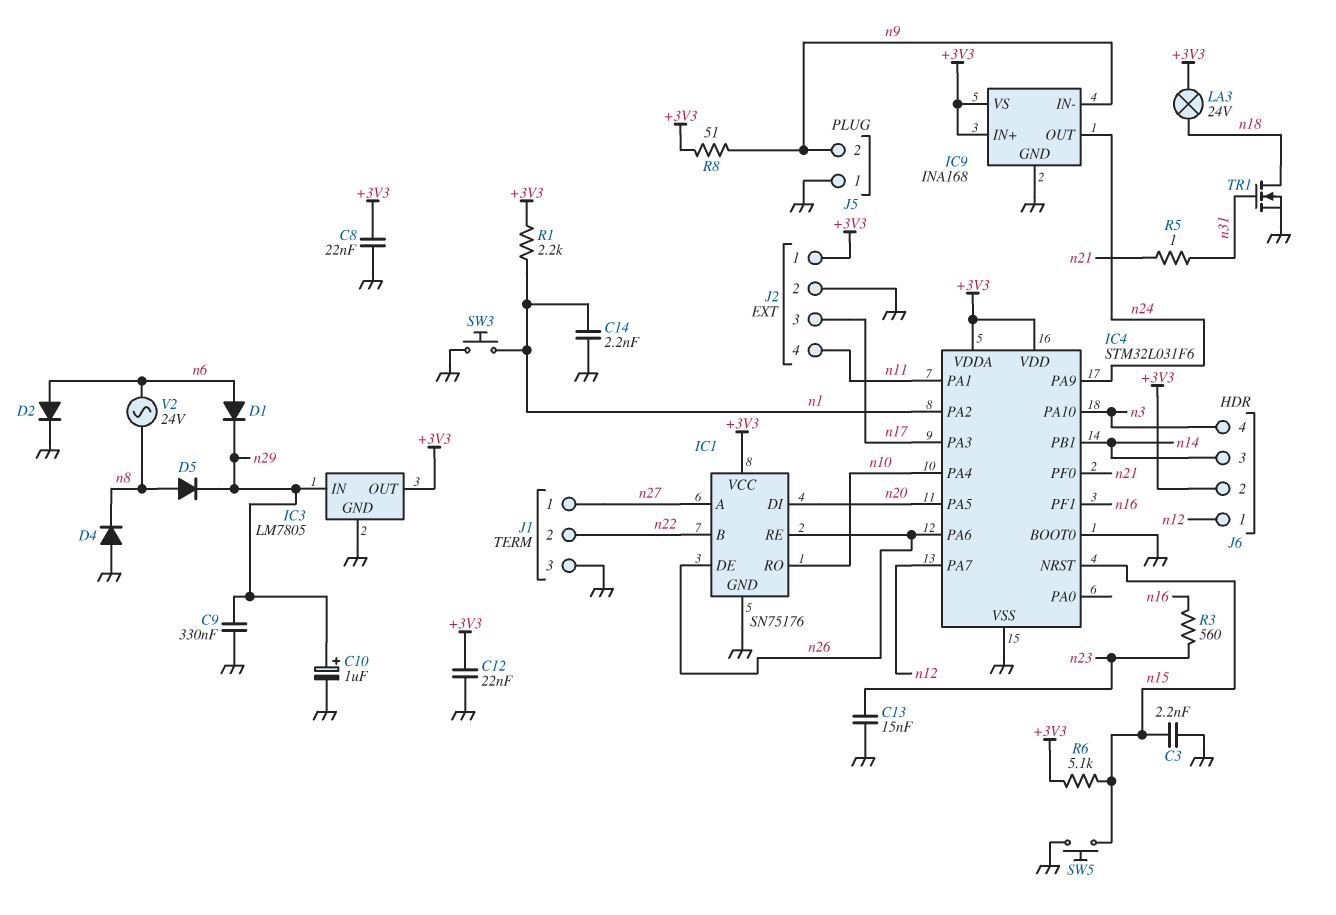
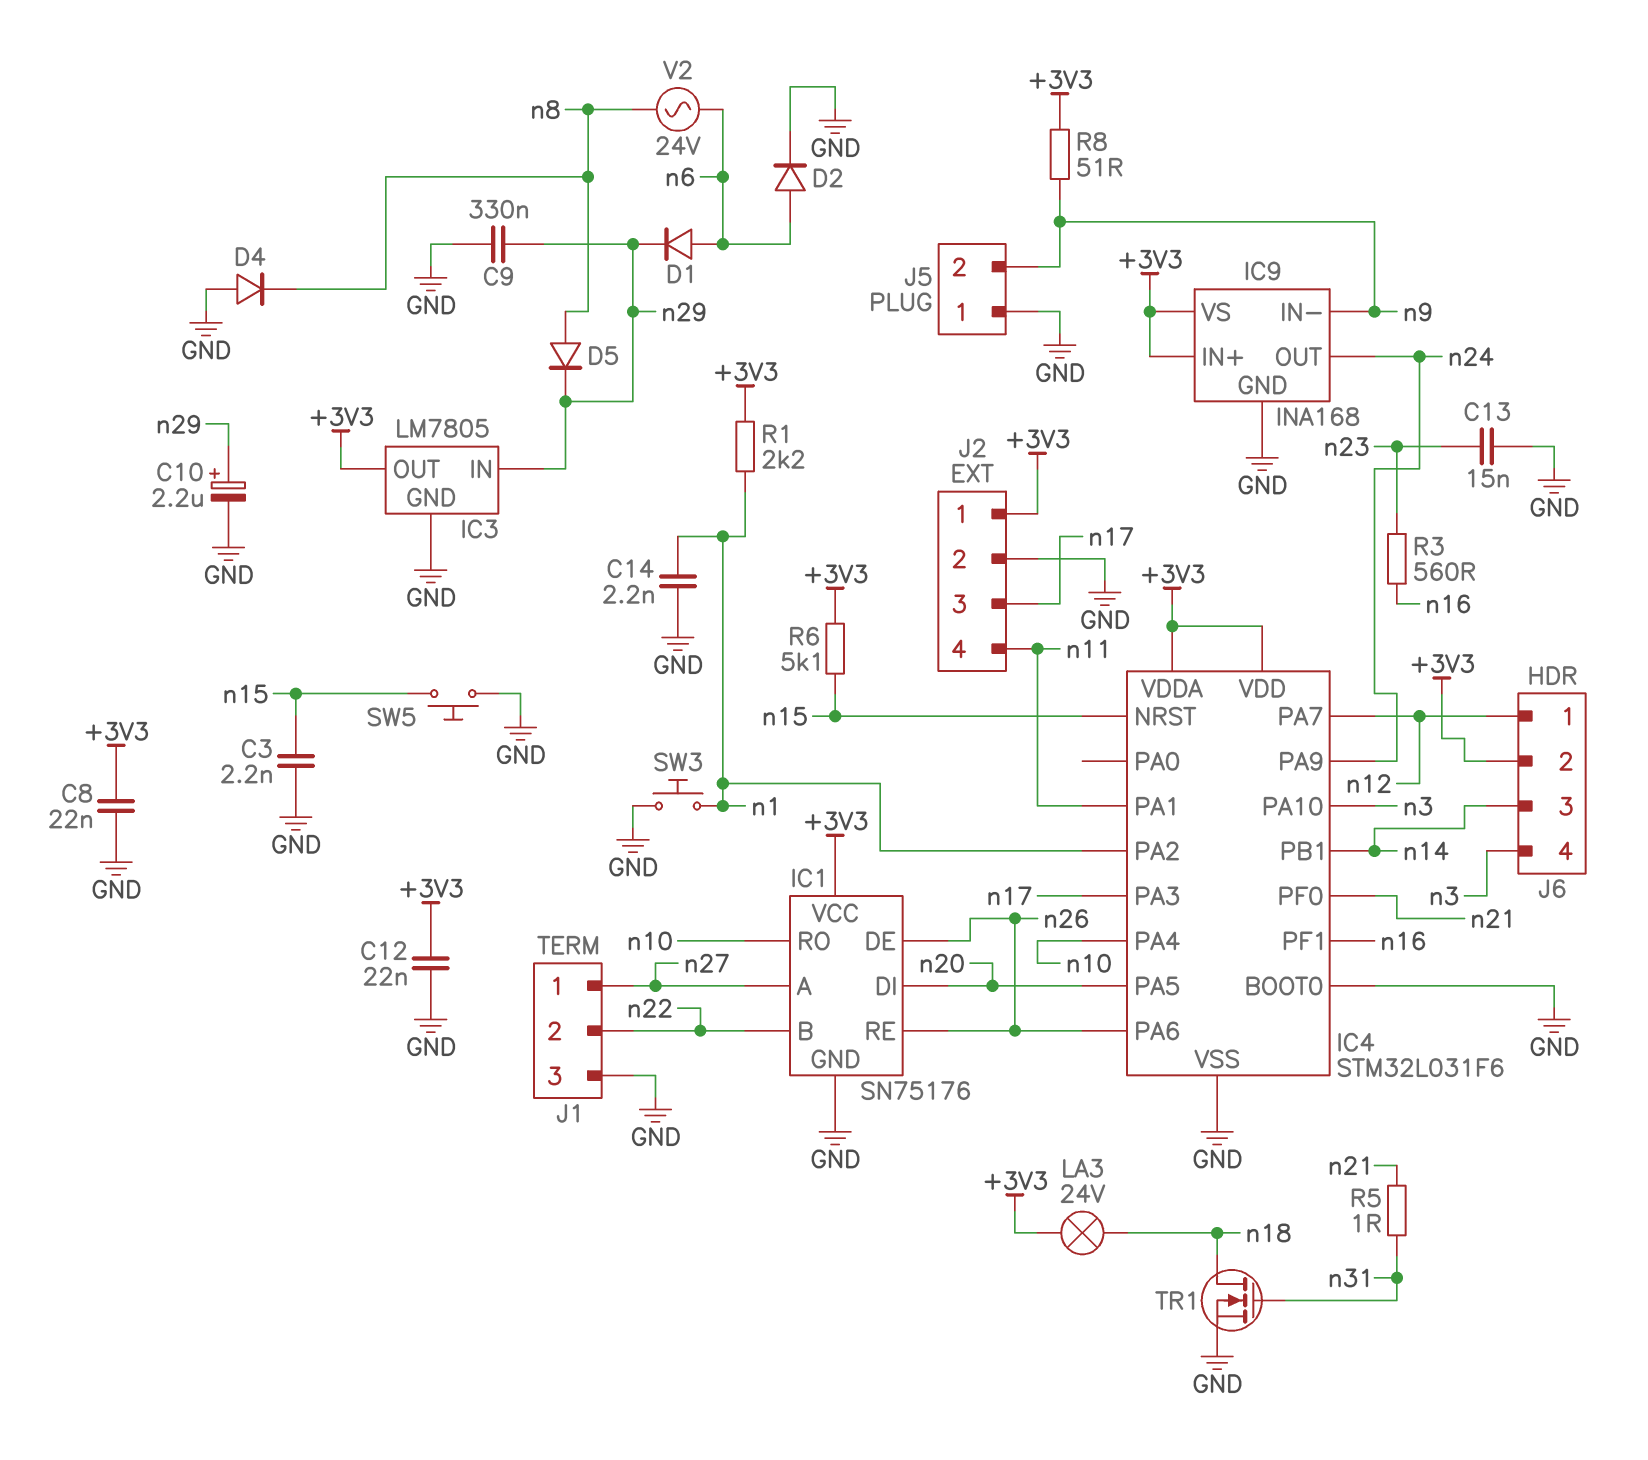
C10: 1uF (plus n29, minus GND) -> 2.2uF (plus n29, minus GND)

